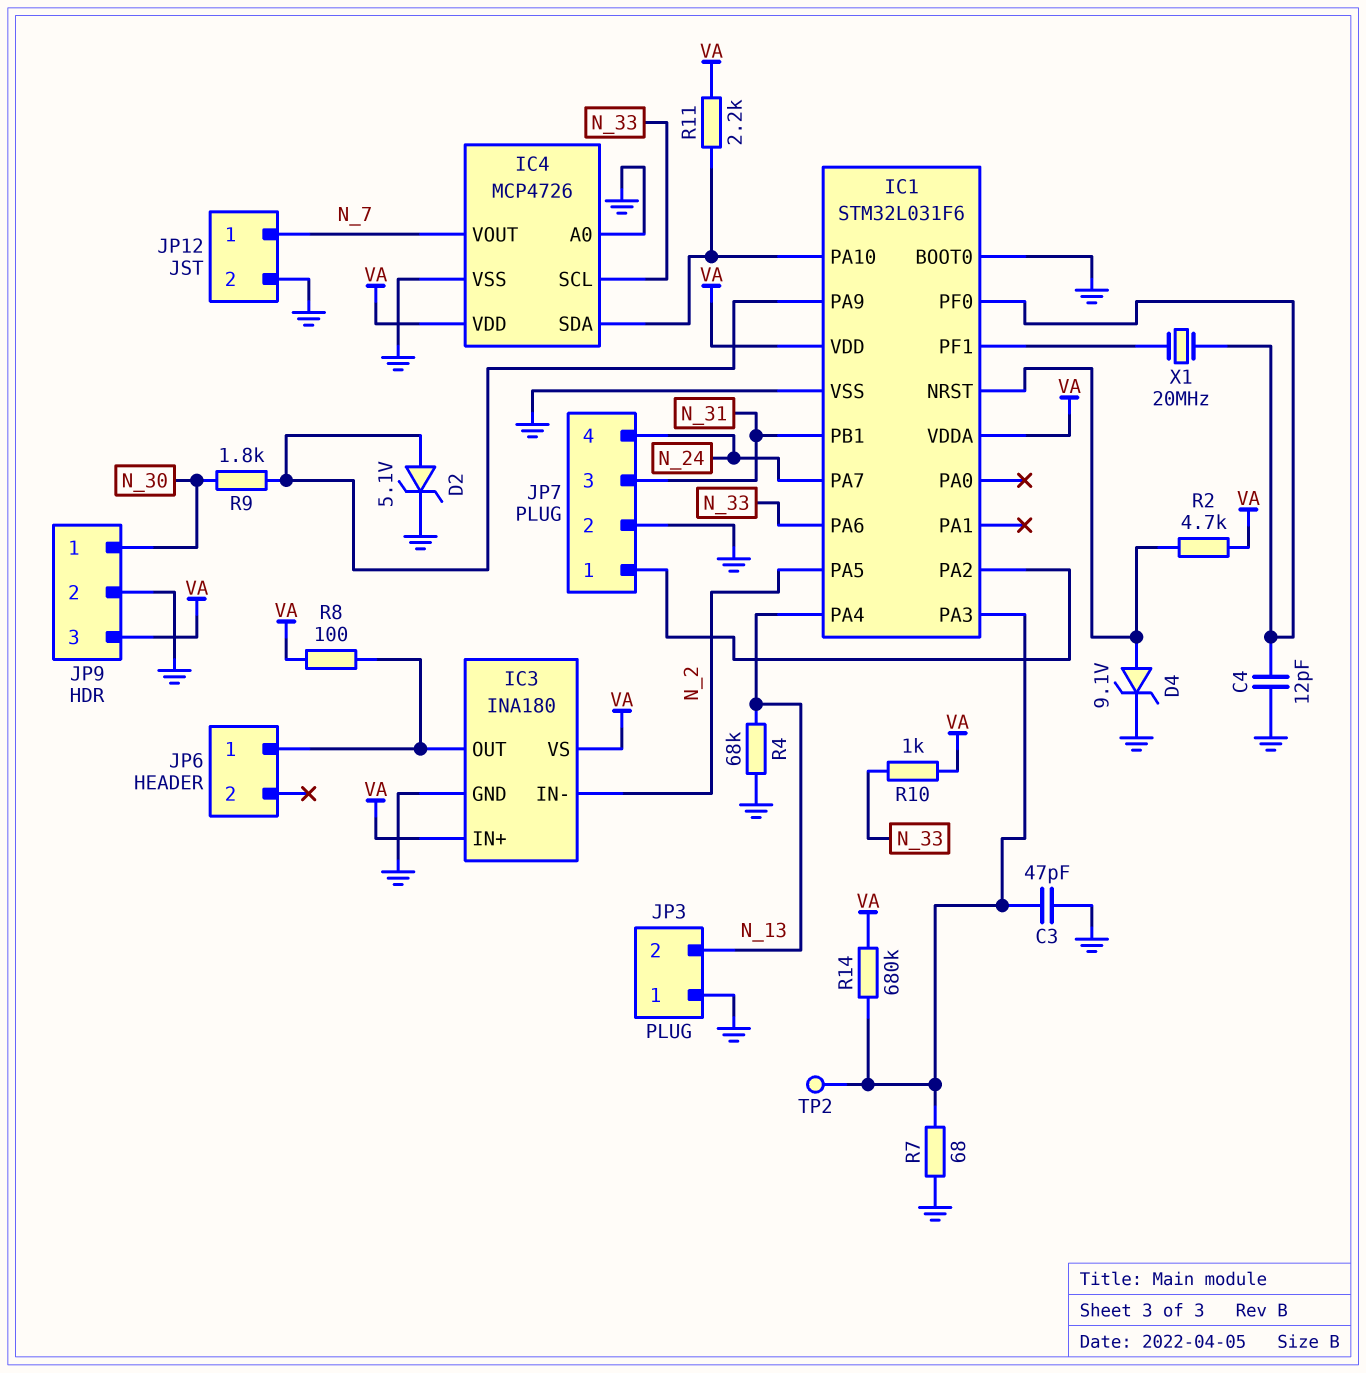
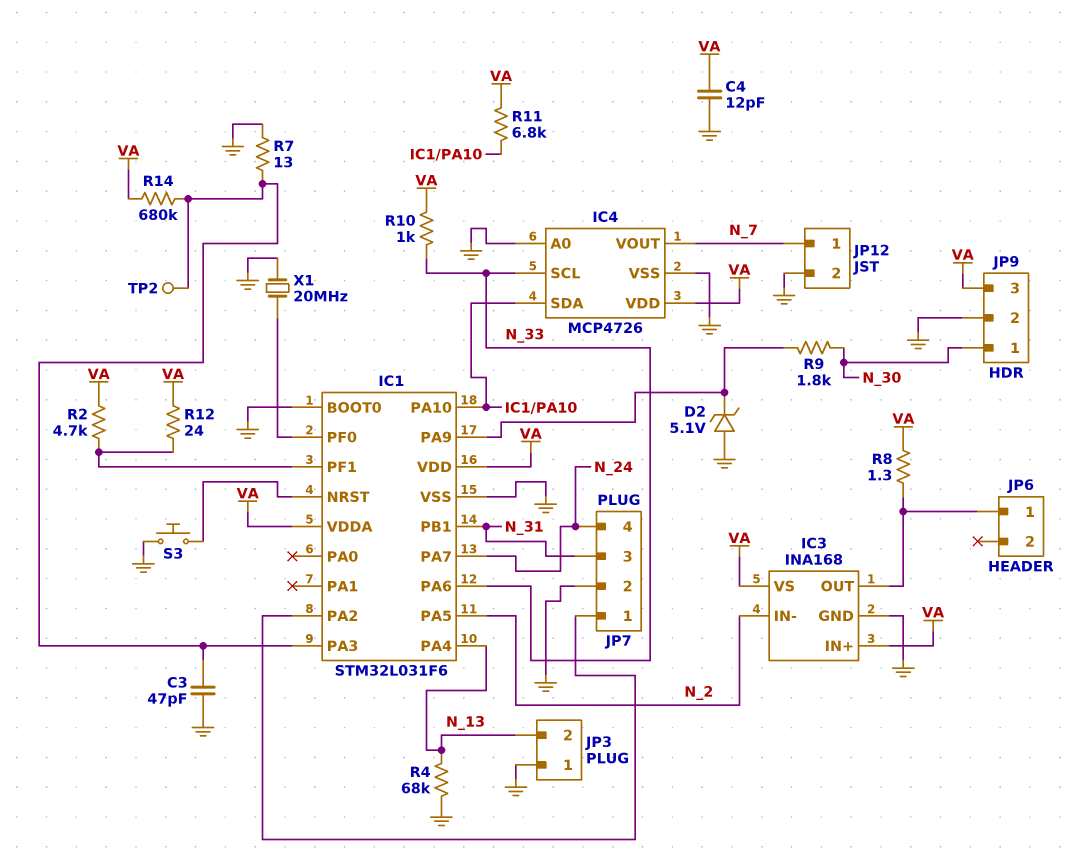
C4: 12pF (GND, IC1/PF0) -> 12pF (GND, VA)
D2: zener 5.1V (A IC1/PA9, K GND) -> zener 5.1V (A GND, K IC1/PA9)
D4: zener 9.1V (A IC1/NRST, K GND) -> none
IC3: INA180 -> INA168
R2: 4.7k (IC1/NRST, VA) -> 4.7k (IC1/PF1, VA)
R7: 68 (GND, IC1/PA3) -> 13 (GND, IC1/PA3)
R8: 100 (IC3/OUT, VA) -> 1.3 (IC3/OUT, VA)
R11: 2.2k (IC1/PA10, VA) -> 6.8k (IC1/PA10, VA)
R12: none -> 24 (IC1/PF1, VA)
S3: none -> button (GND, IC1/NRST)
X1: 20MHz (IC1/PF0, IC1/PF1) -> 20MHz (GND, IC1/PF0)

